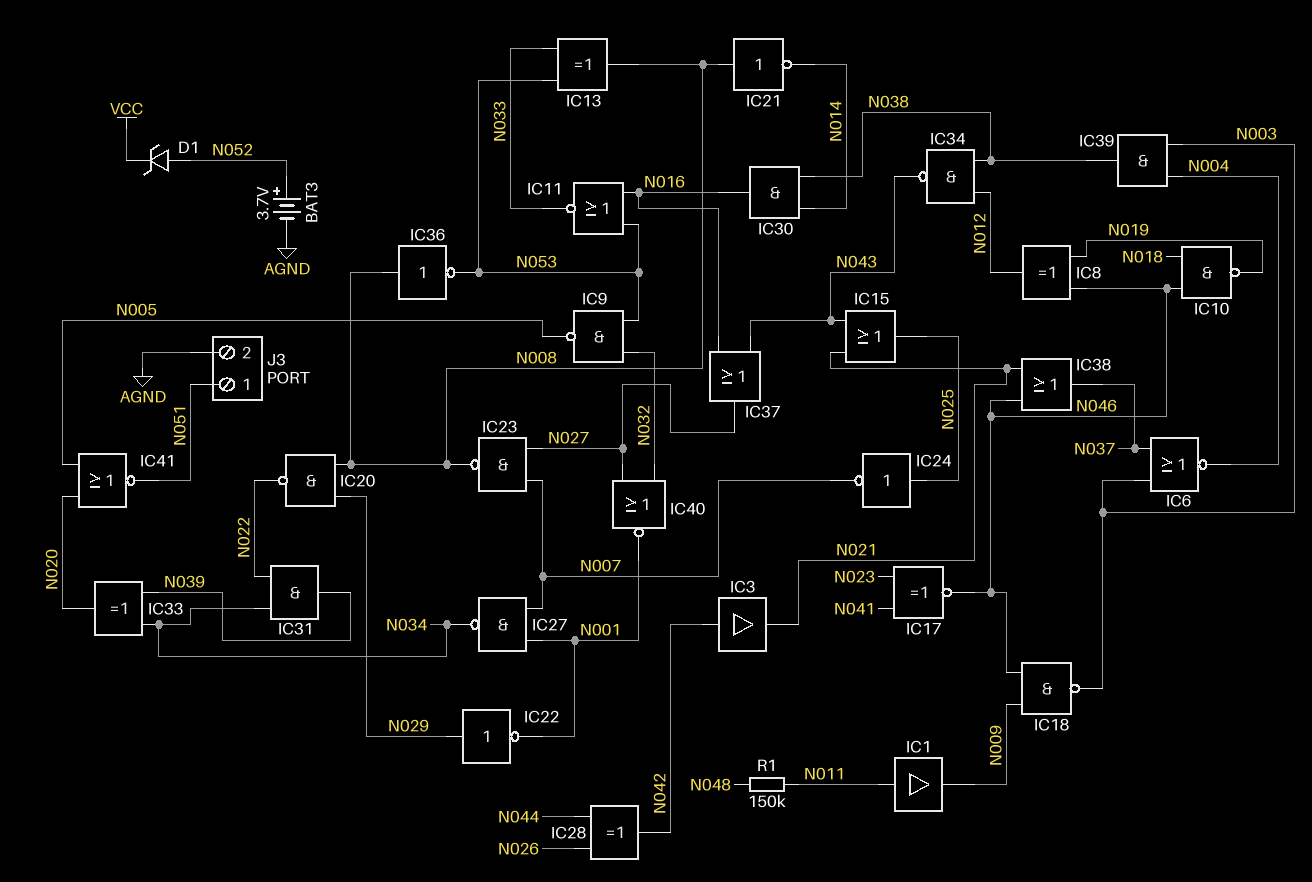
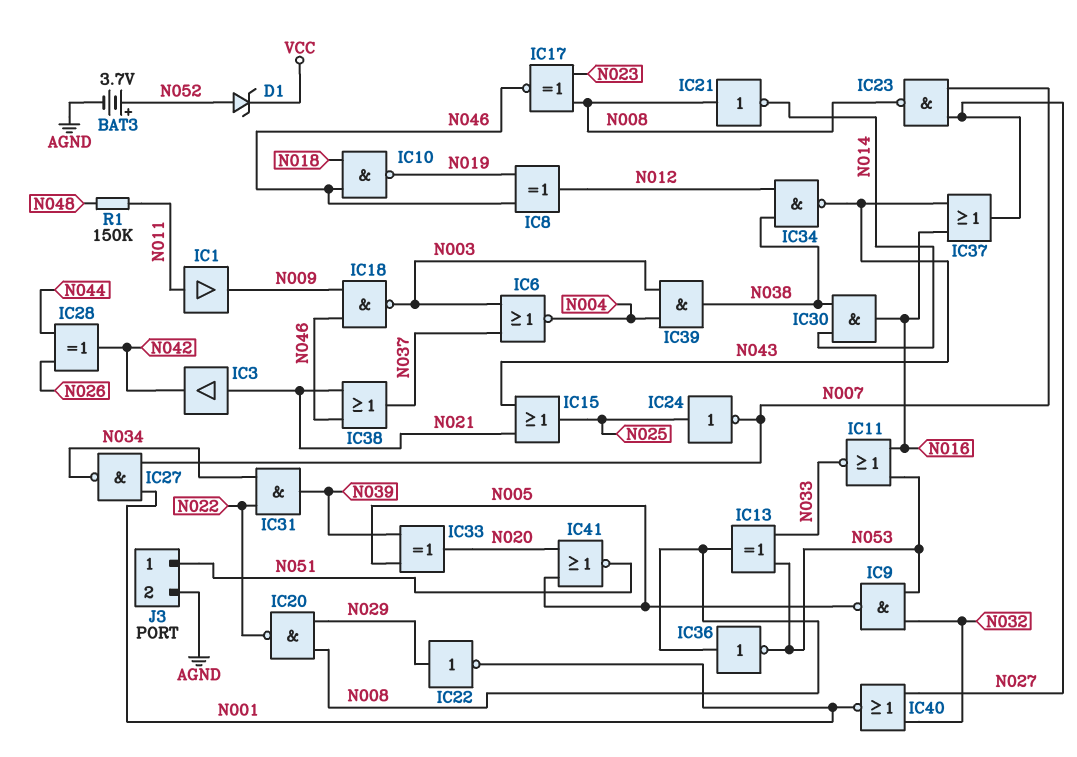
IC3: buffer (in N042, out N021) -> buffer (in N021, out N042)
IC17: XNOR (in N023, in N041, out N046) -> XNOR (in N008, in N023, out N046)
IC33: XOR (in N034, in N039, out N020) -> XOR (in N005, in N039, out N020)

